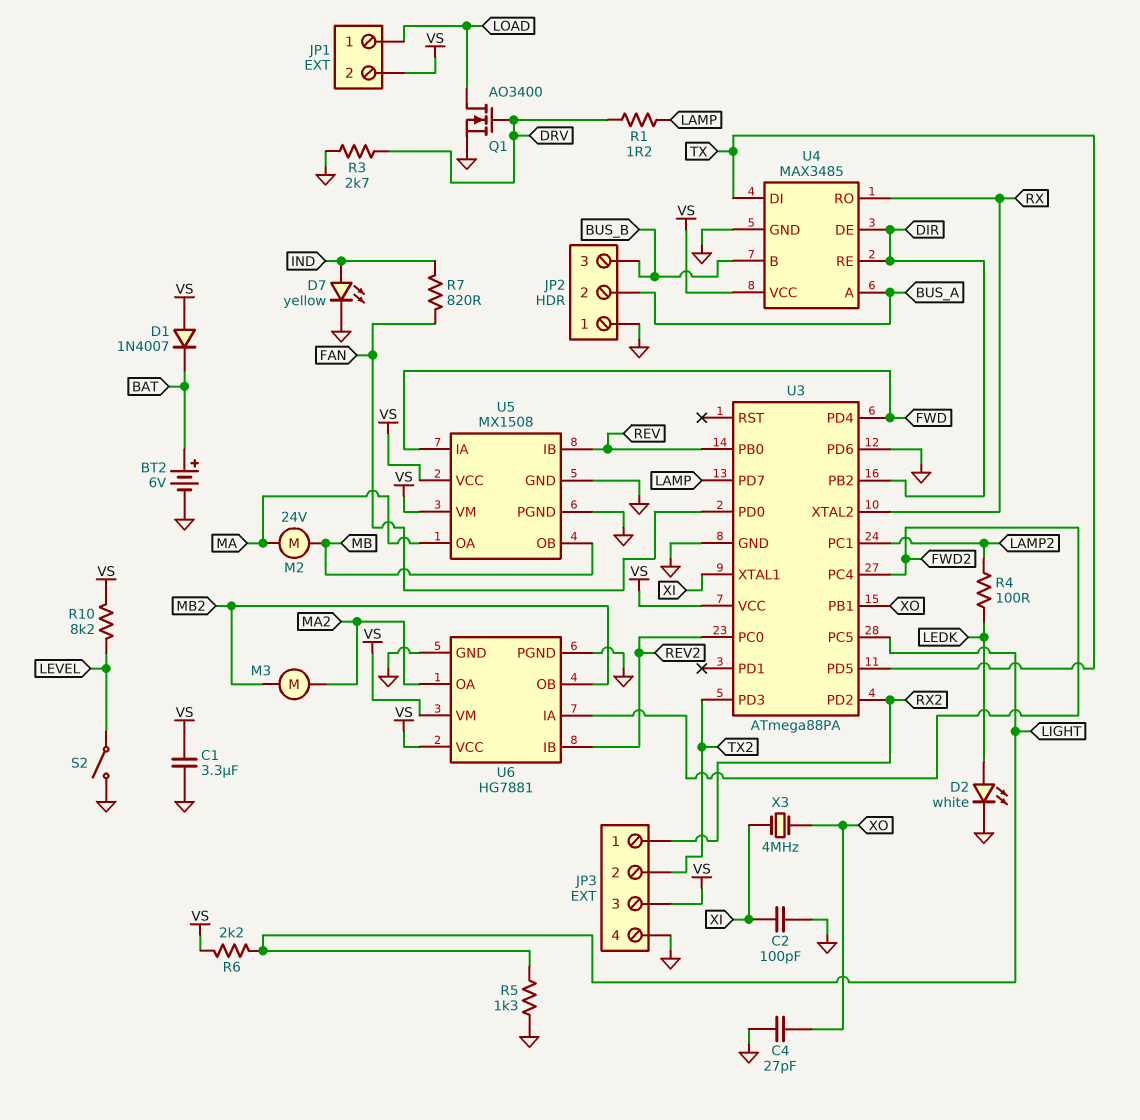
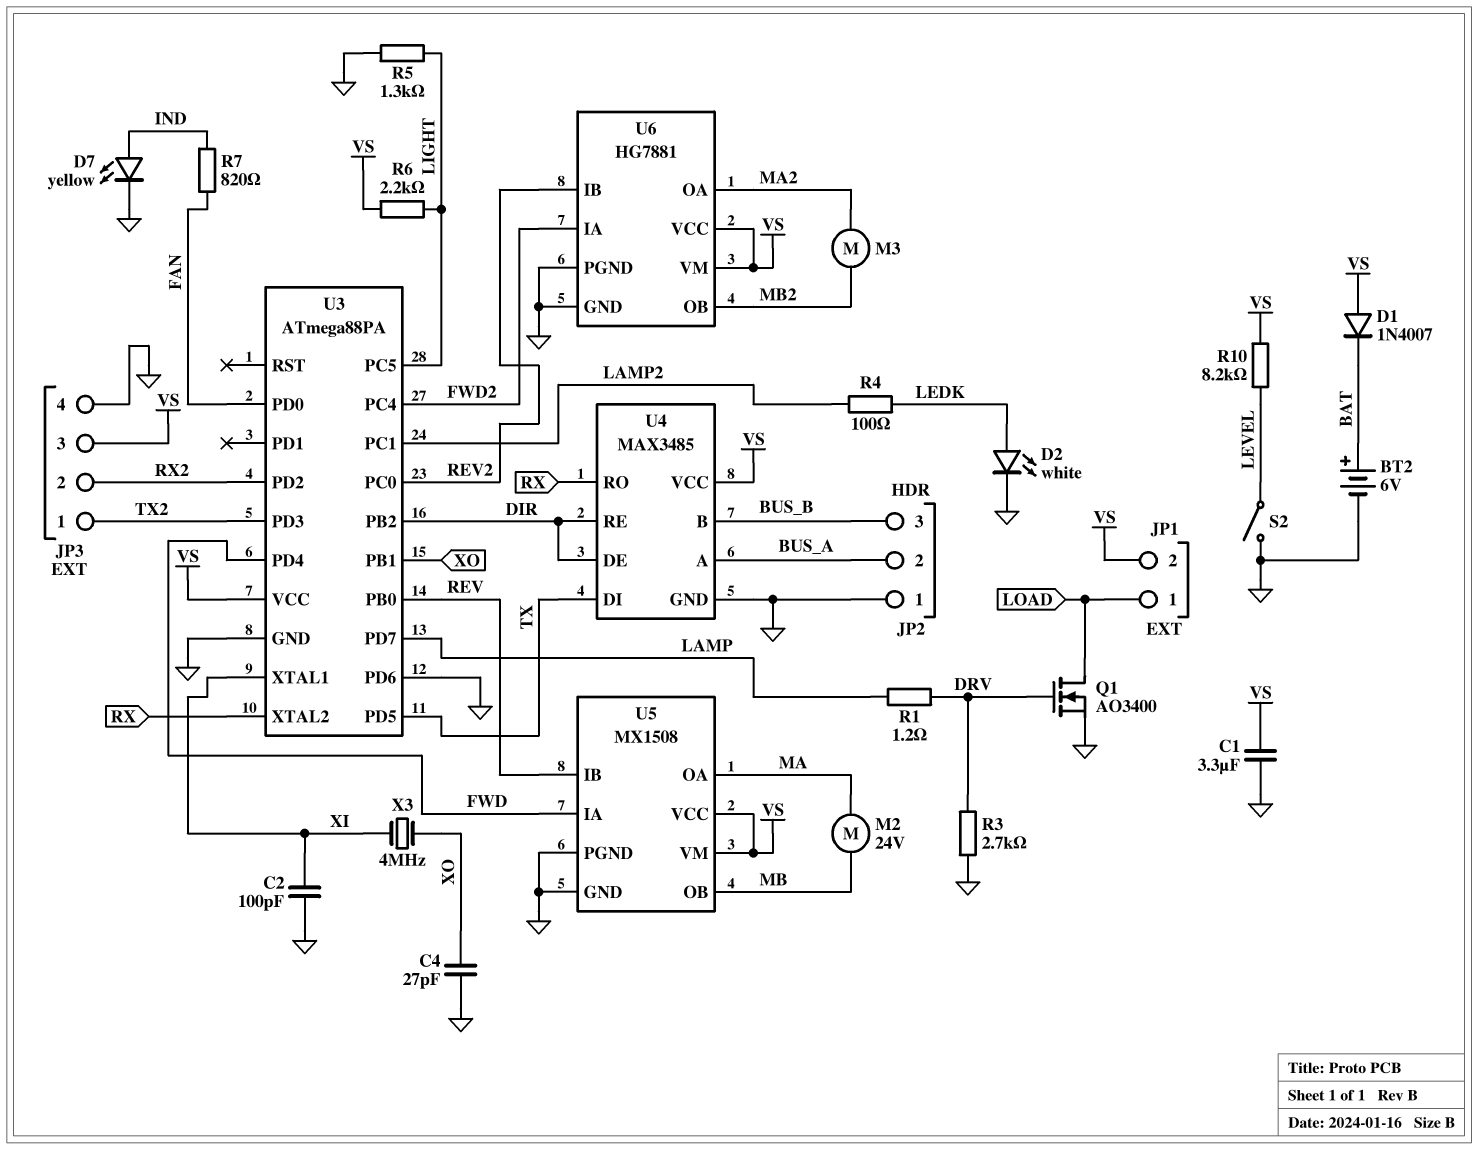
JP3 pin 1: RX2 -> TX2
JP3 pin 2: TX2 -> RX2

